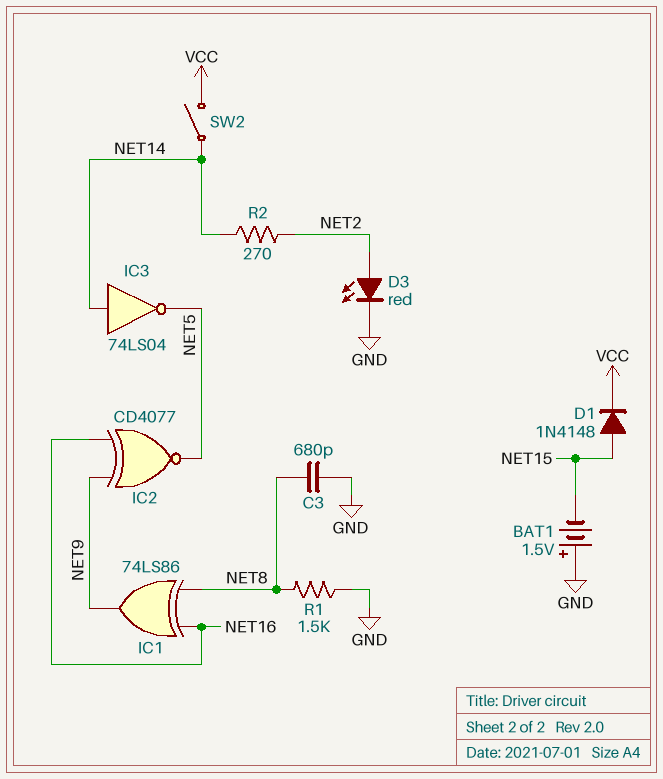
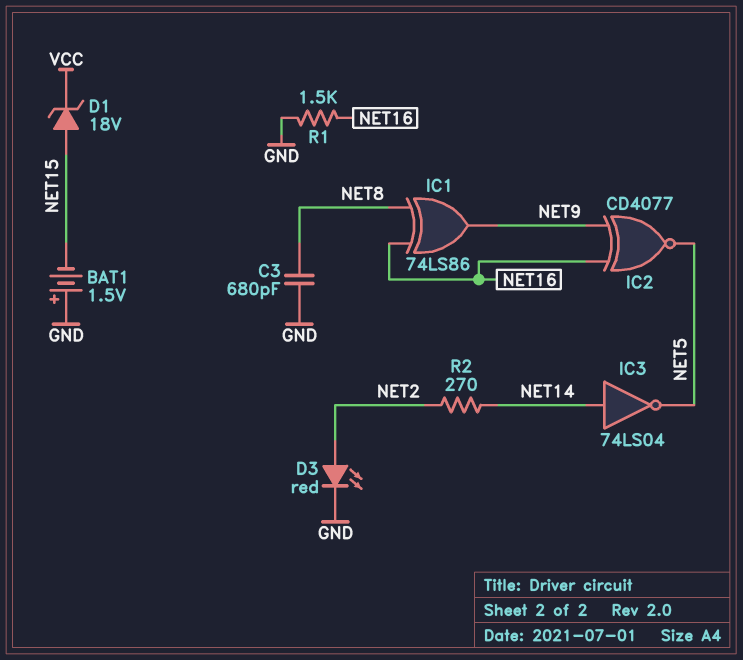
D1: diode 1N4148 (A NET15, K VCC) -> zener 18V (A NET15, K VCC)
R1: 1.5k (GND, NET8) -> 1.5k (GND, NET16)
SW2: switch (NET14, VCC) -> none

